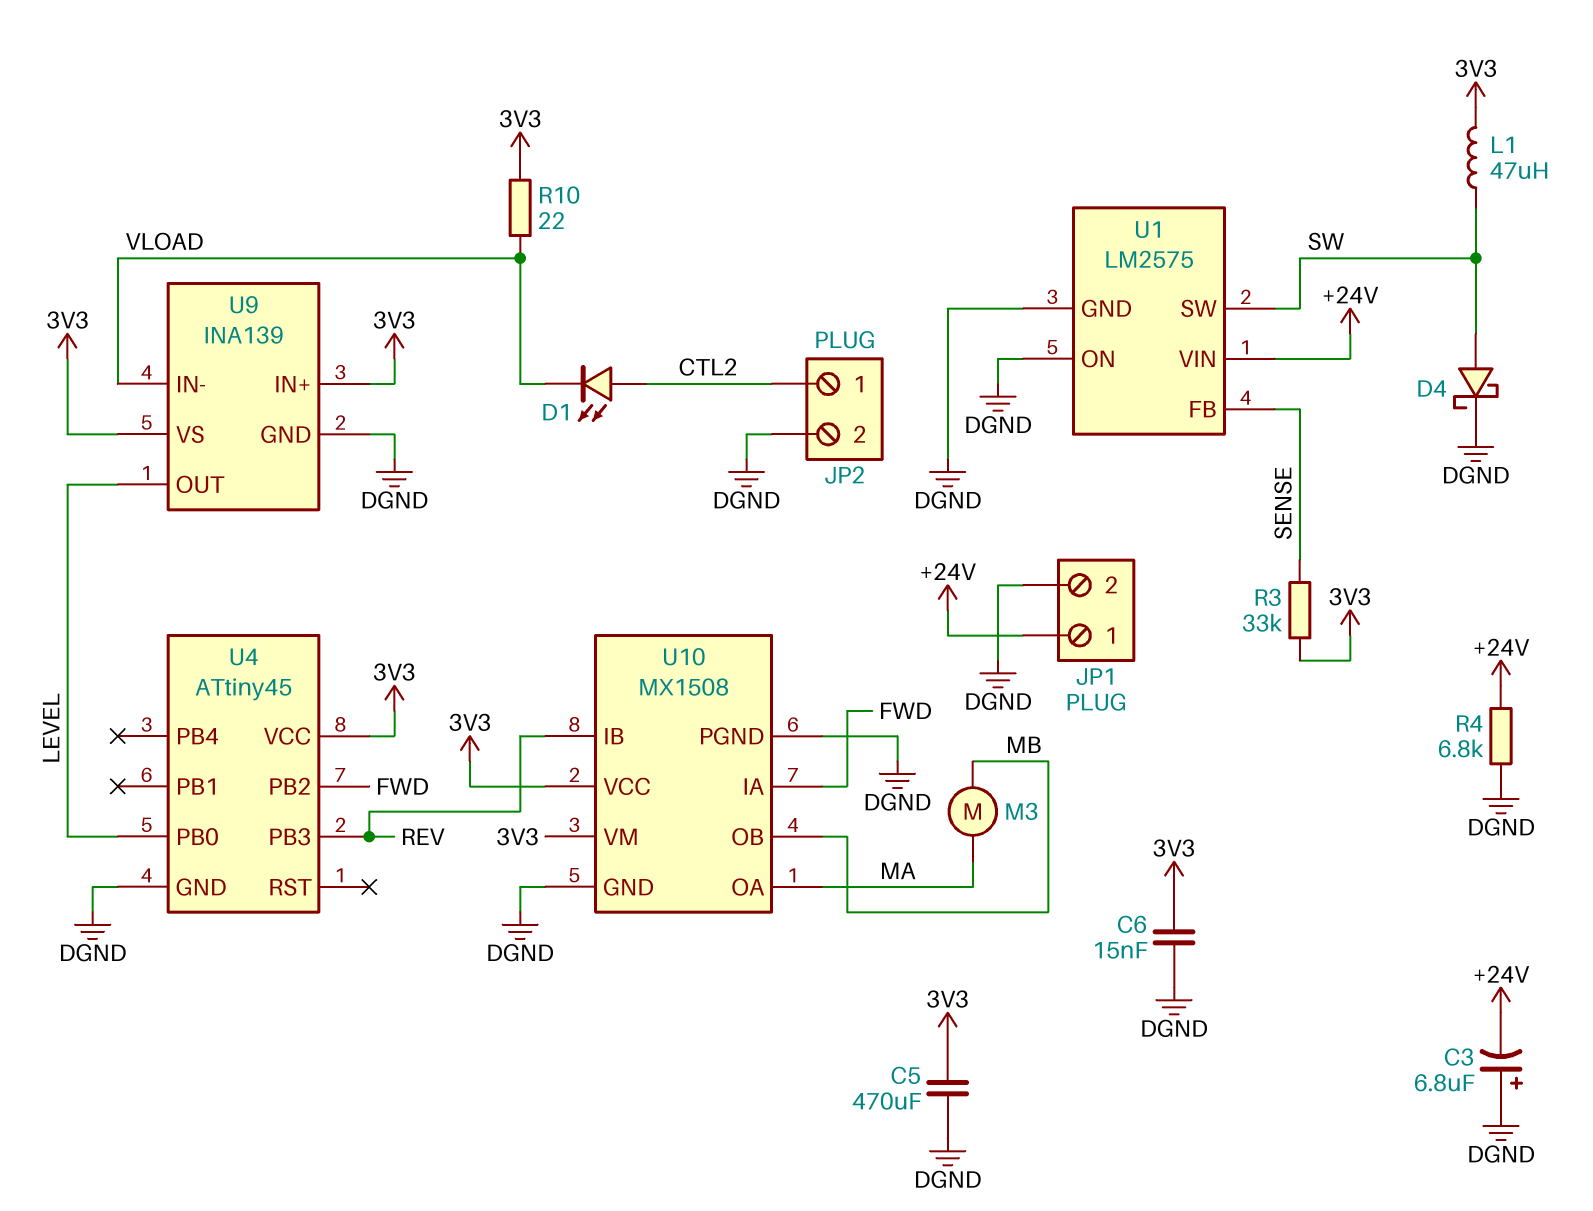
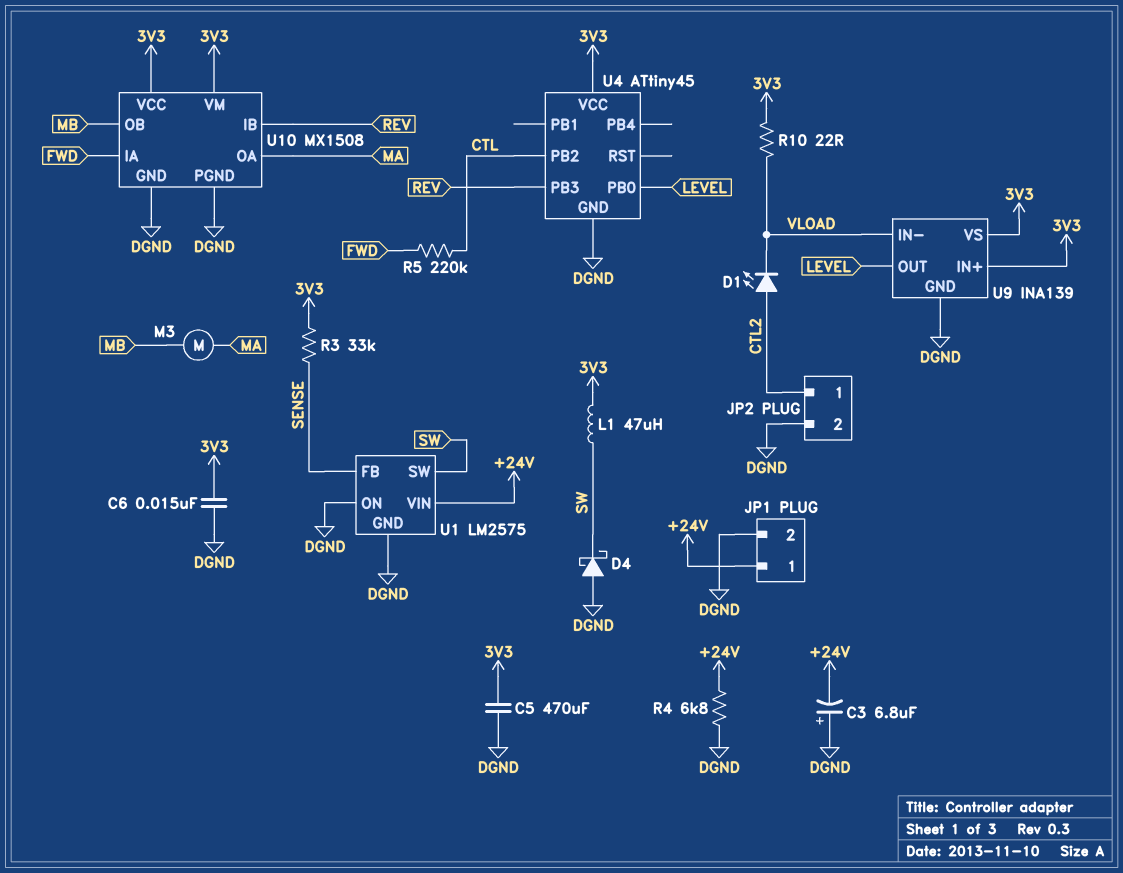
D4: schottky (A SW, K DGND) -> schottky (A DGND, K SW)
R5: none -> 220k (CTL, FWD)
U4 pin PB2: FWD -> CTL

